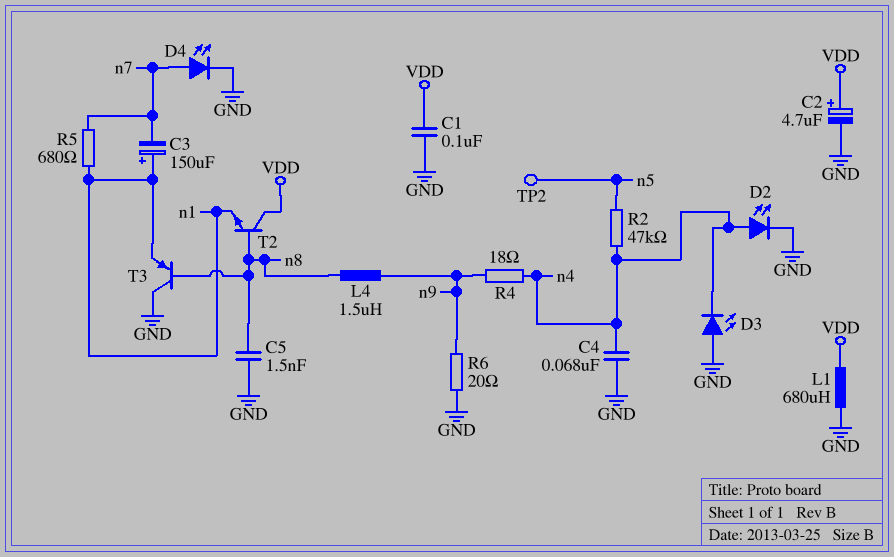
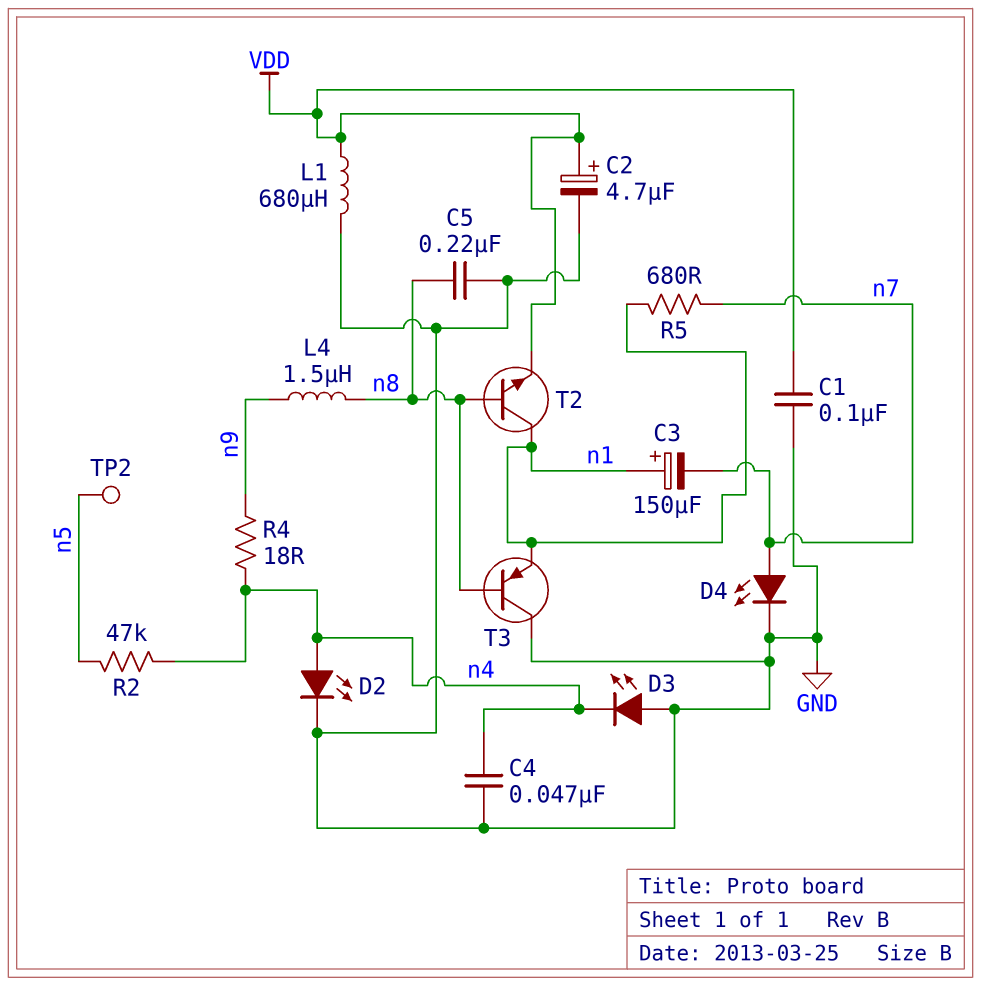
C4: 68nF (GND, n4) -> 47nF (GND, n4)
C5: 1.5nF (GND, n8) -> 220nF (GND, n8)
R6: 20 (GND, n9) -> none
T2: NPN (B n8, C VDD, E n1) -> NPN (B n8, C n1, E VDD)

